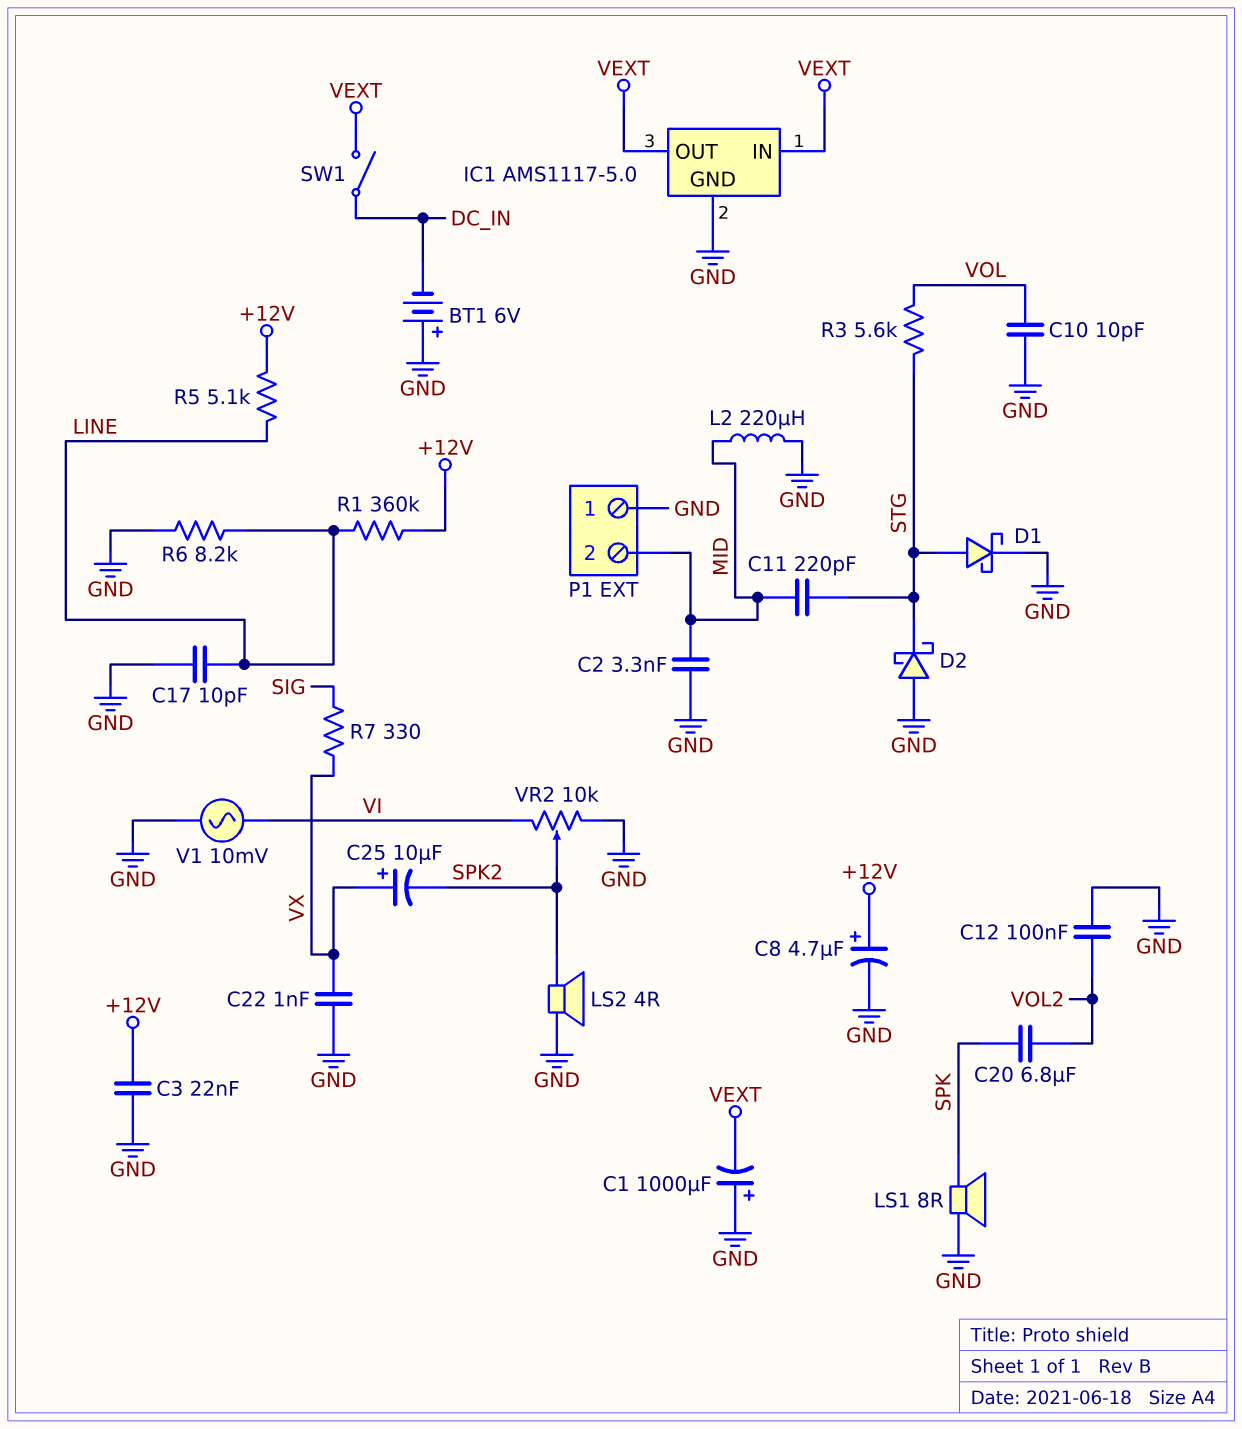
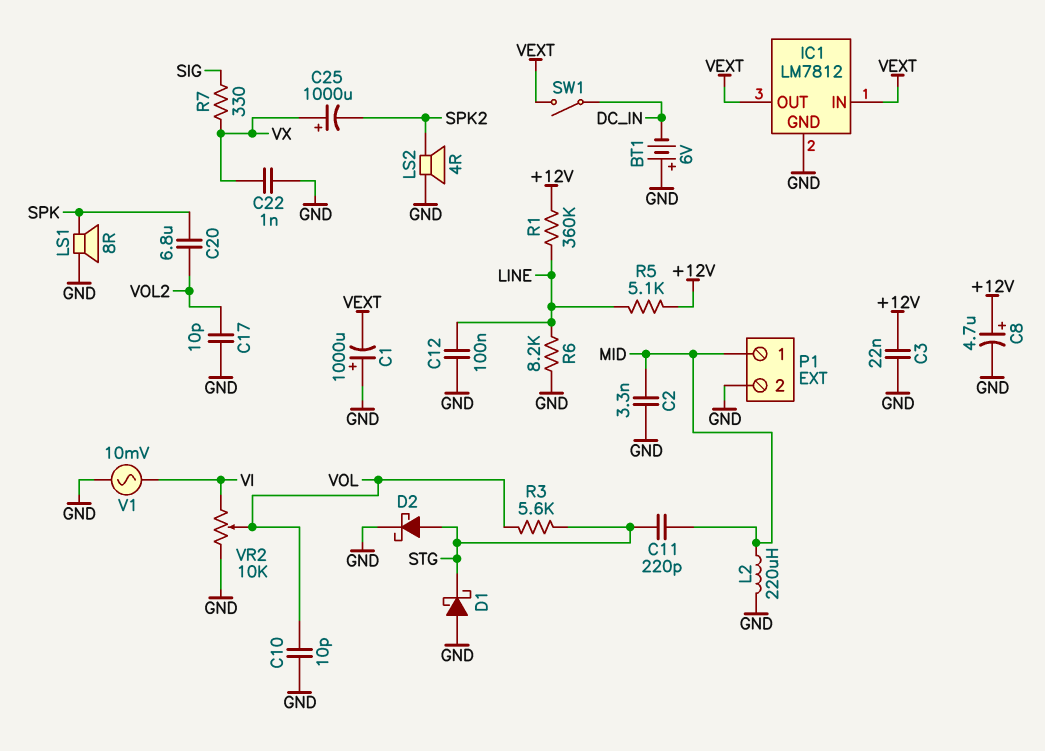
C12: 100nF (GND, VOL2) -> 100nF (GND, LINE)
C17: 10pF (GND, LINE) -> 10pF (GND, VOL2)
C25: 10uF (plus VX, minus SPK2) -> 1000uF (plus VX, minus SPK2)
D1: schottky (A STG, K GND) -> schottky (A GND, K STG)
D2: schottky (A GND, K STG) -> schottky (A STG, K GND)
IC1: AMS1117-5.0 -> LM7812
P1 pin 1: GND -> MID
P1 pin 2: MID -> GND
VR2: 10k (GND, VI, wiper SPK2) -> 10k (GND, VI, wiper VOL)

